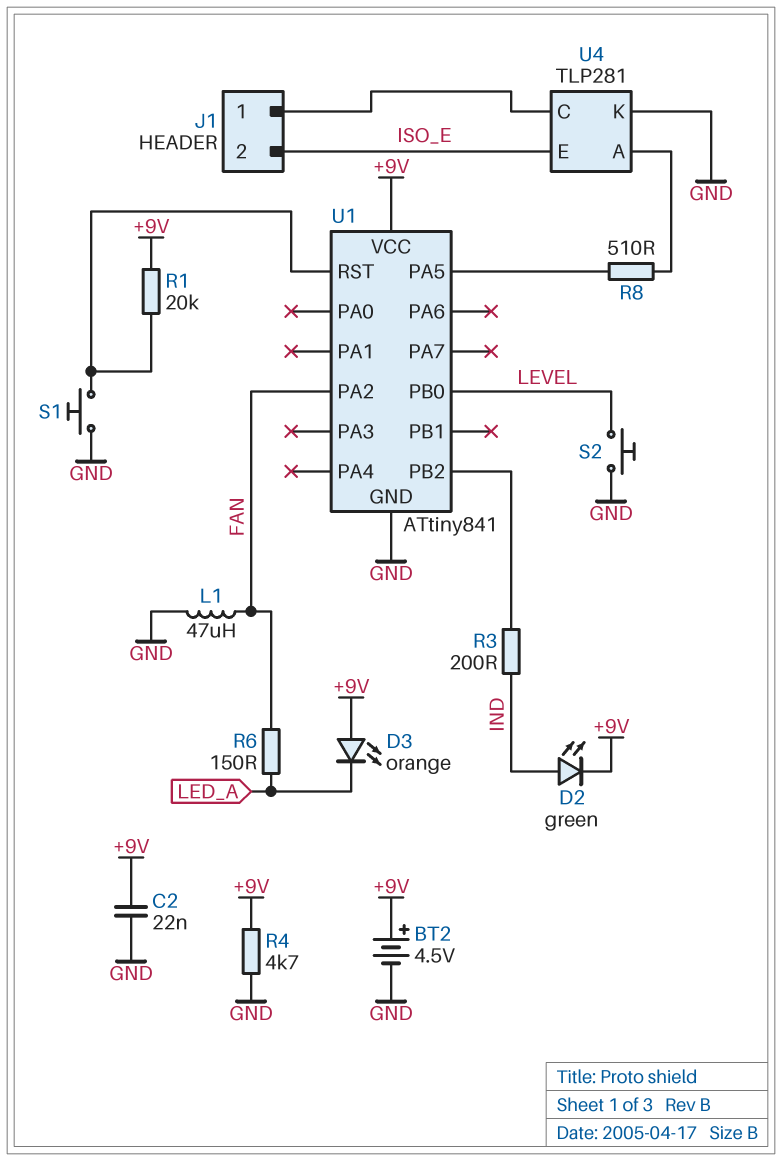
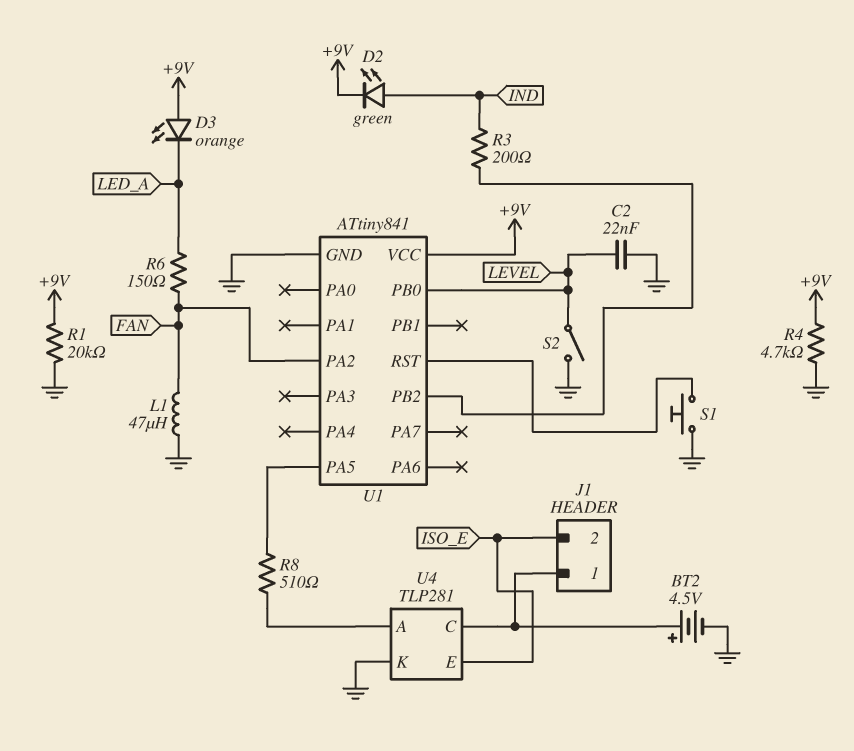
BT2: 4.5V (plus +9V, minus GND) -> 4.5V (plus J1/1, minus GND)
C2: 22nF (+9V, GND) -> 22nF (GND, LEVEL)
R1: 20k (+9V, U1/RST) -> 20k (+9V, GND)
S2: button (GND, LEVEL) -> switch (GND, LEVEL)

